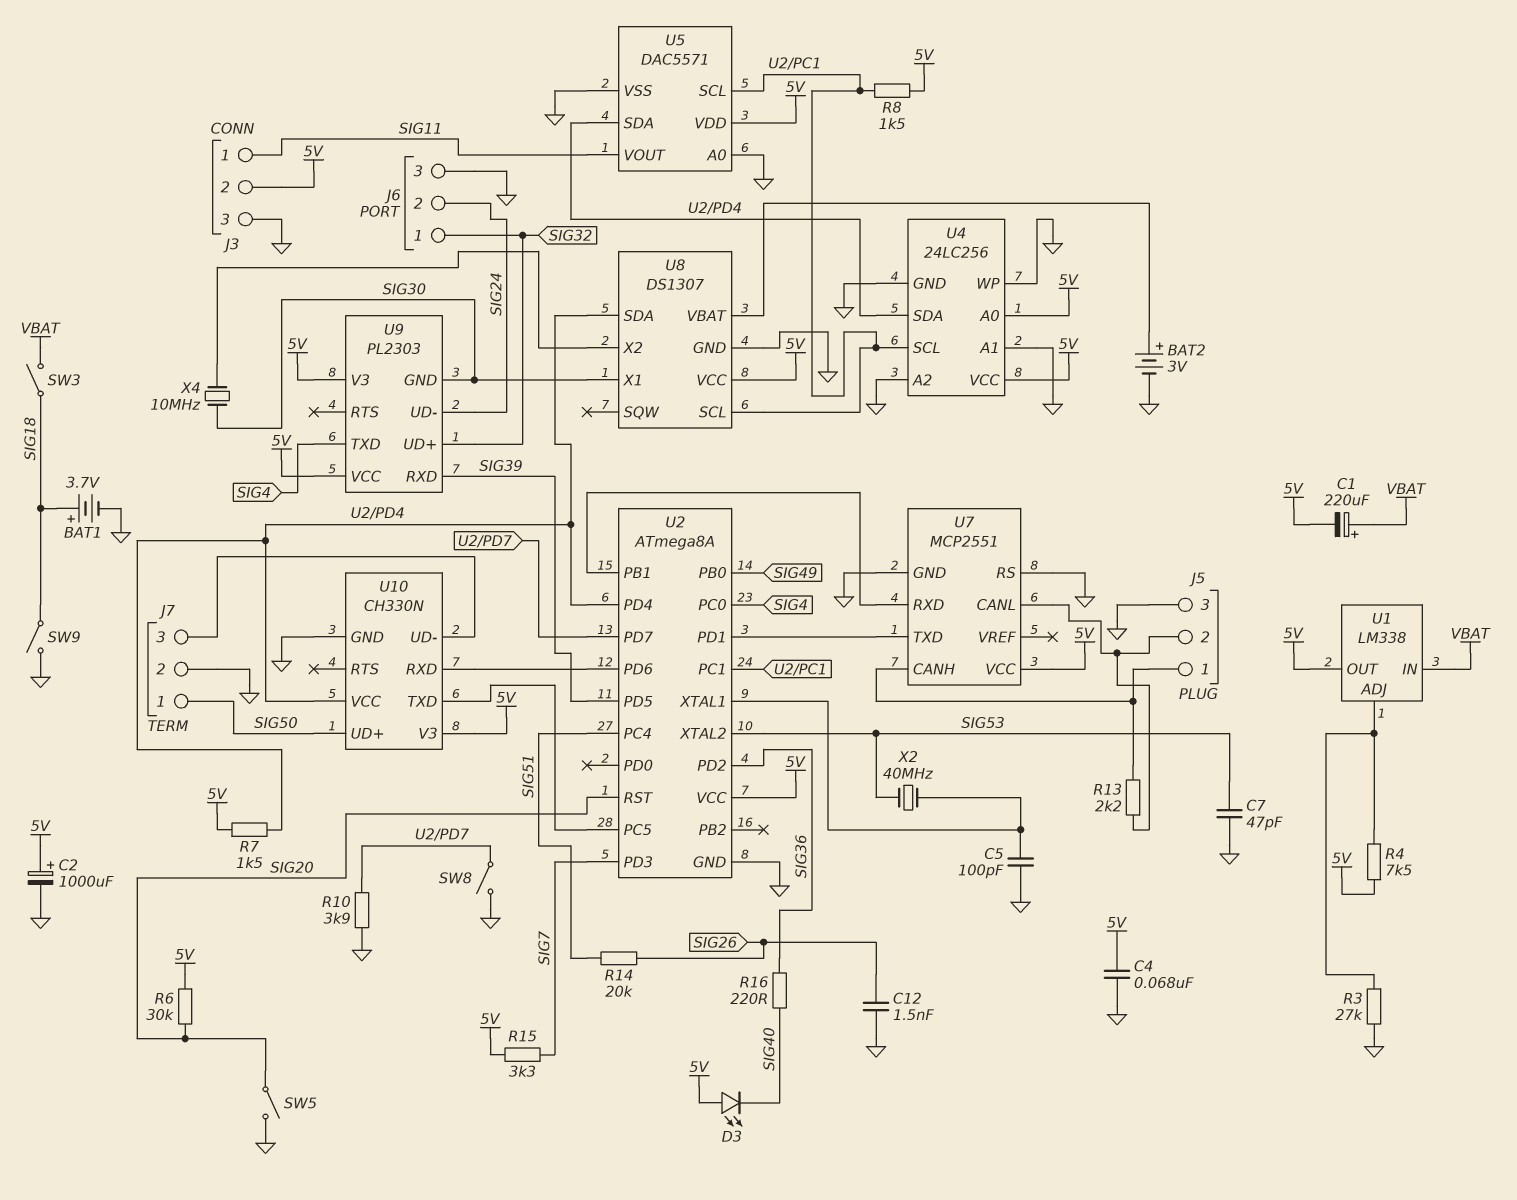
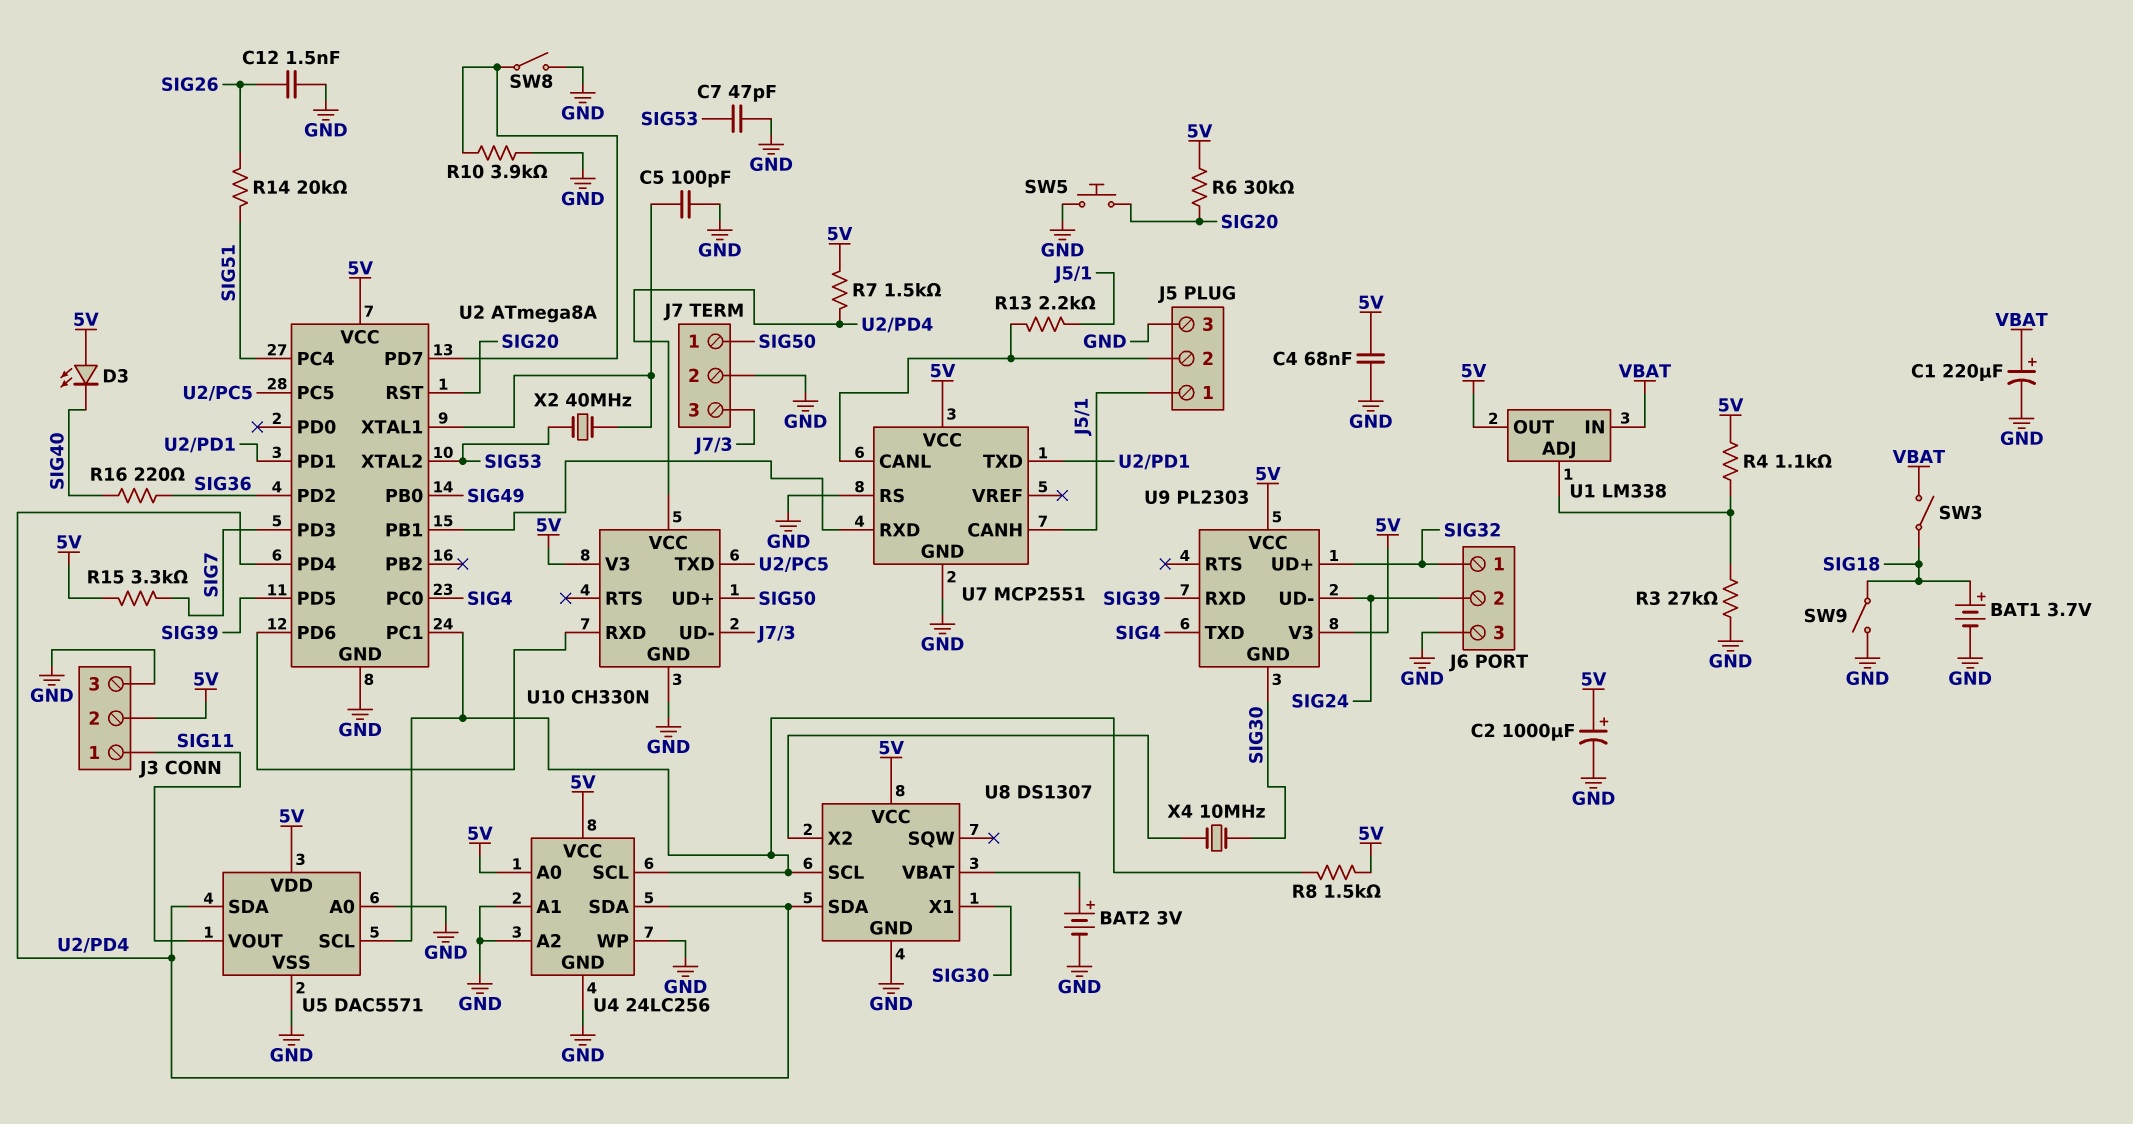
C1: 220uF (plus VBAT, minus 5V) -> 220uF (plus VBAT, minus GND)
R4: 7.5k (5V, U1/ADJ) -> 1.1k (5V, U1/ADJ)
SW5: switch (GND, SIG20) -> button (GND, SIG20)

